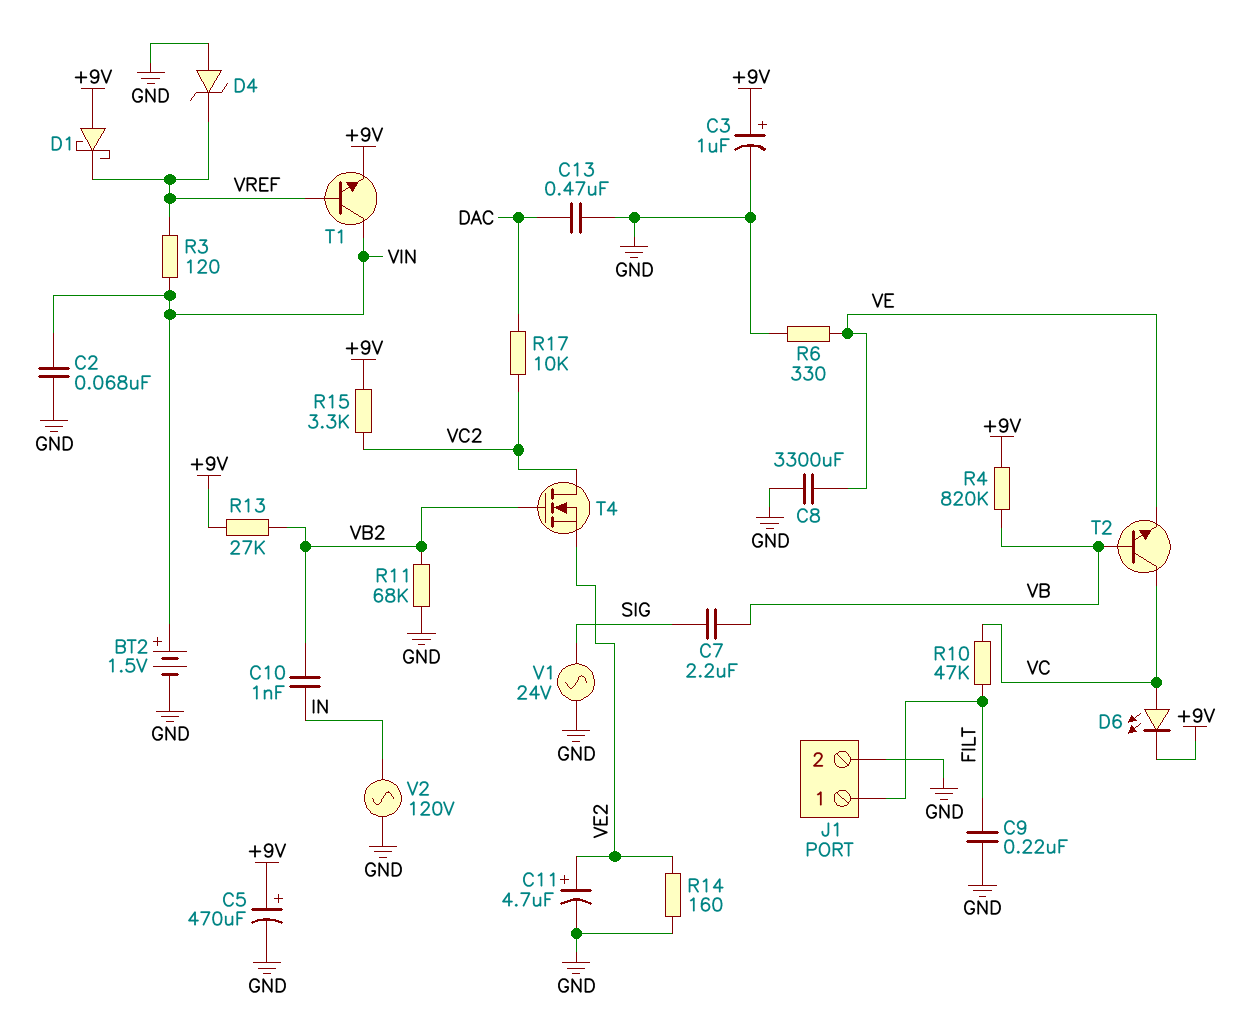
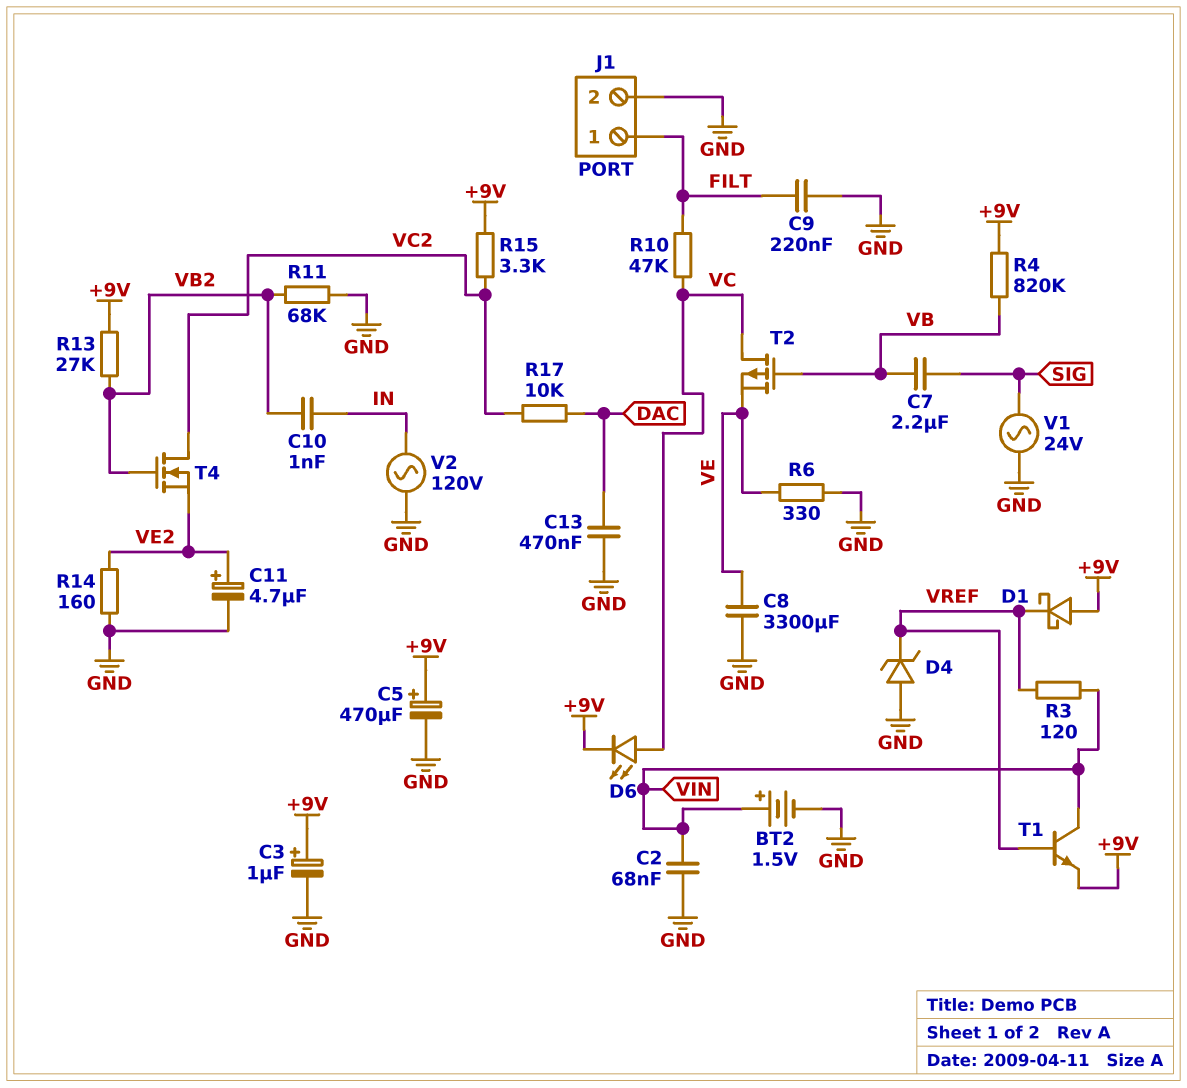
T2: NPN (B VB, C VC, E VE) -> PMOS (G VB, D VC, S VE)

